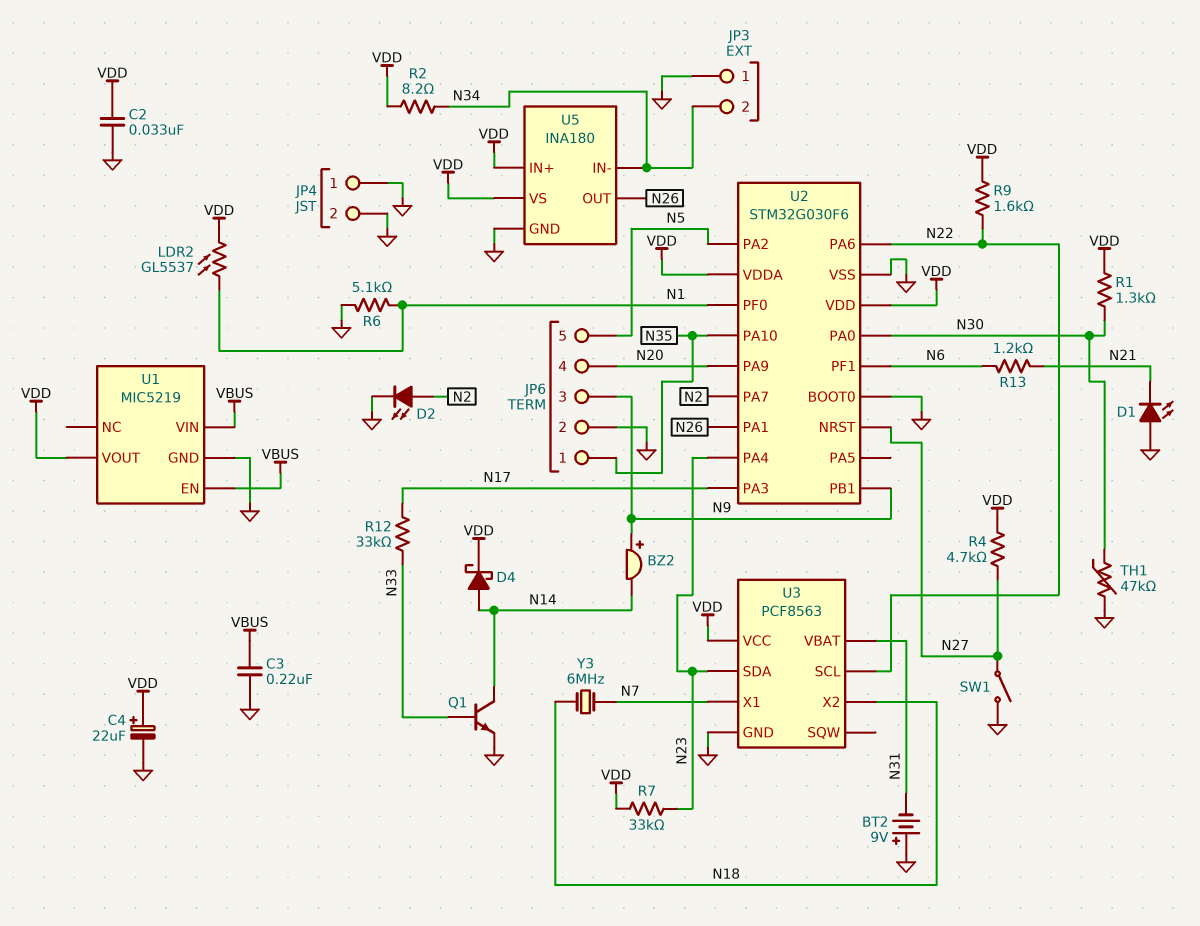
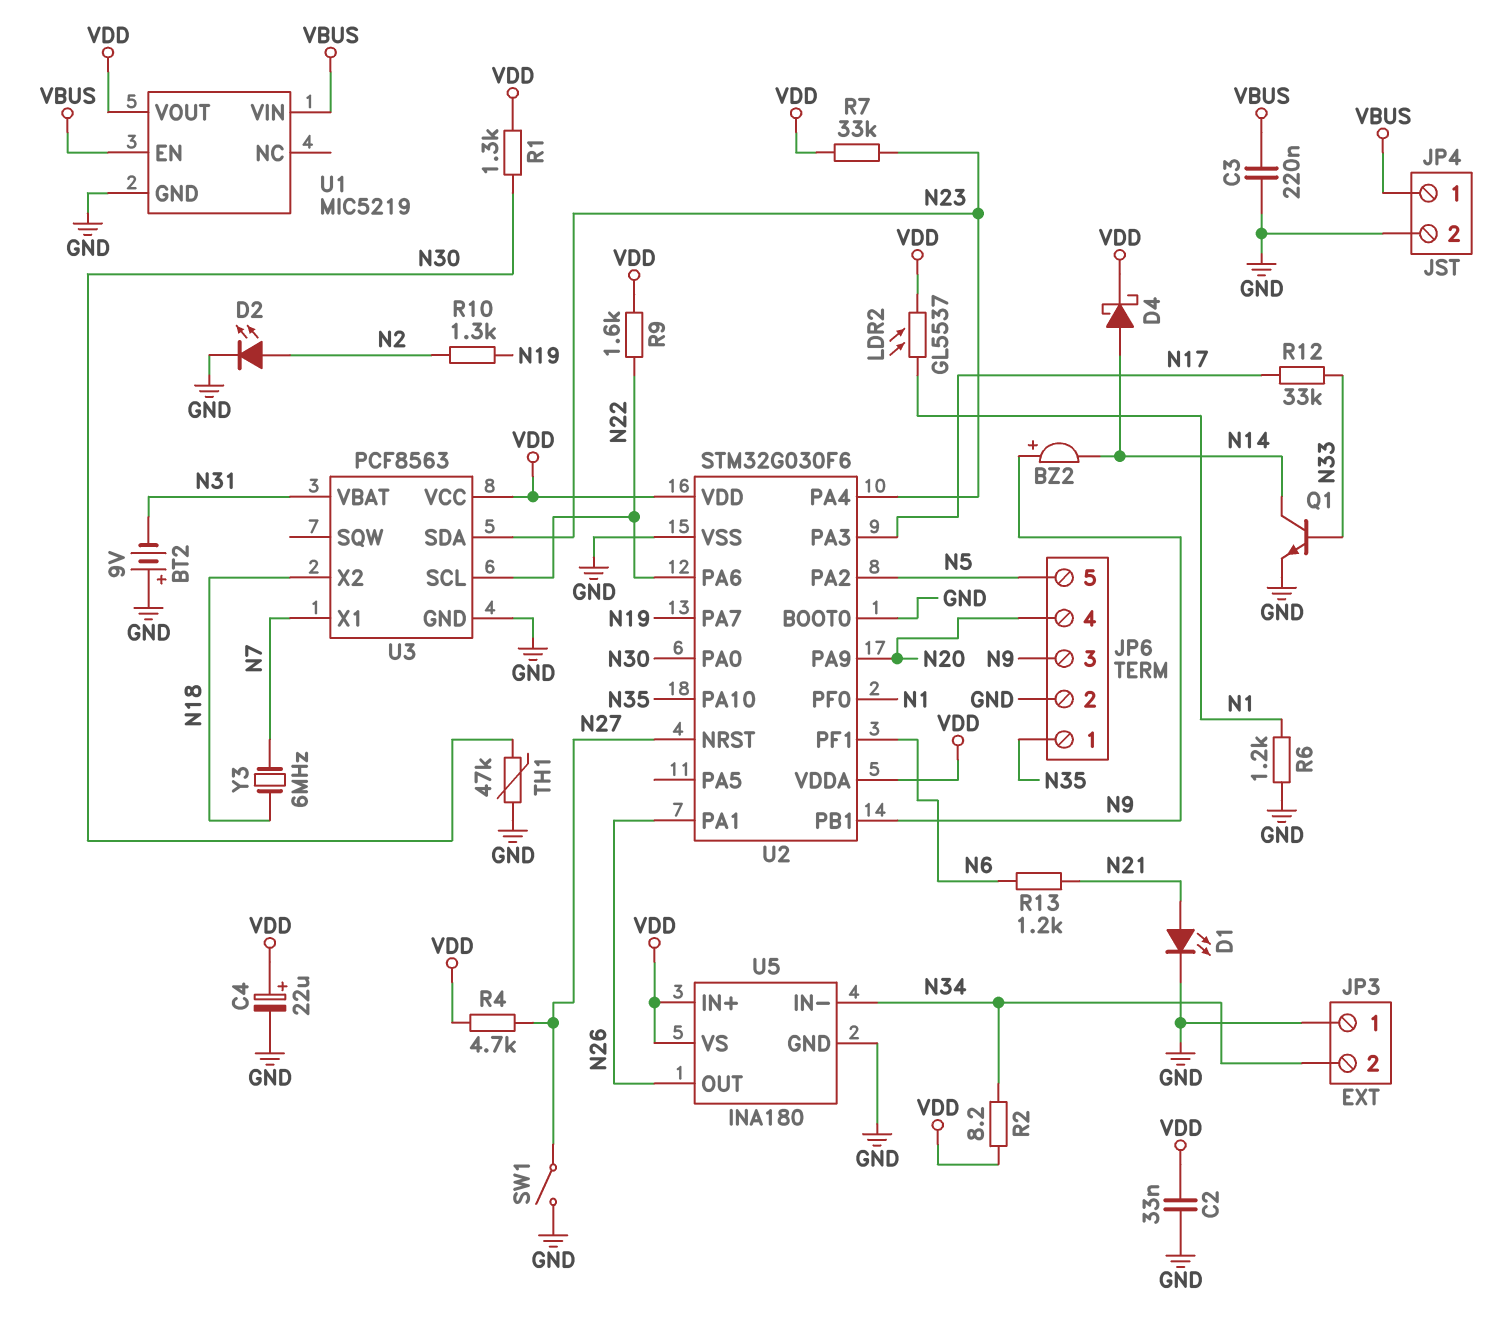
D1: LED (A GND, K N21) -> LED (A N21, K GND)
JP4 pin 1: GND -> VBUS
R6: 5.1k (GND, N1) -> 1.2k (GND, N1)
R10: none -> 1.3k (N2, N19)
U2 pin PA7: N2 -> N19

